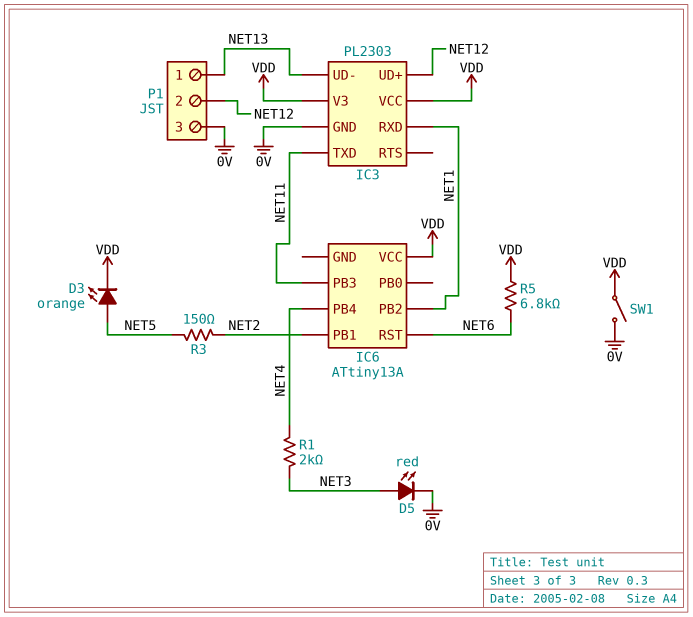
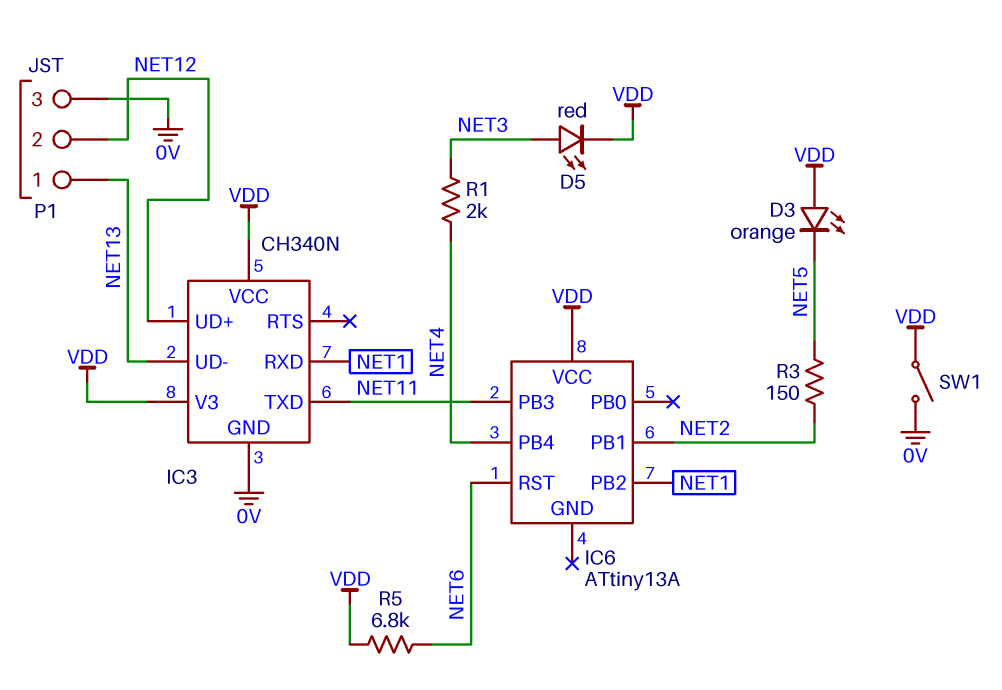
D3: LED orange (A NET5, K VDD) -> LED orange (A VDD, K NET5)
D5: LED red (A NET3, K 0V) -> LED red (A NET3, K VDD)
IC3: PL2303 -> CH340N

